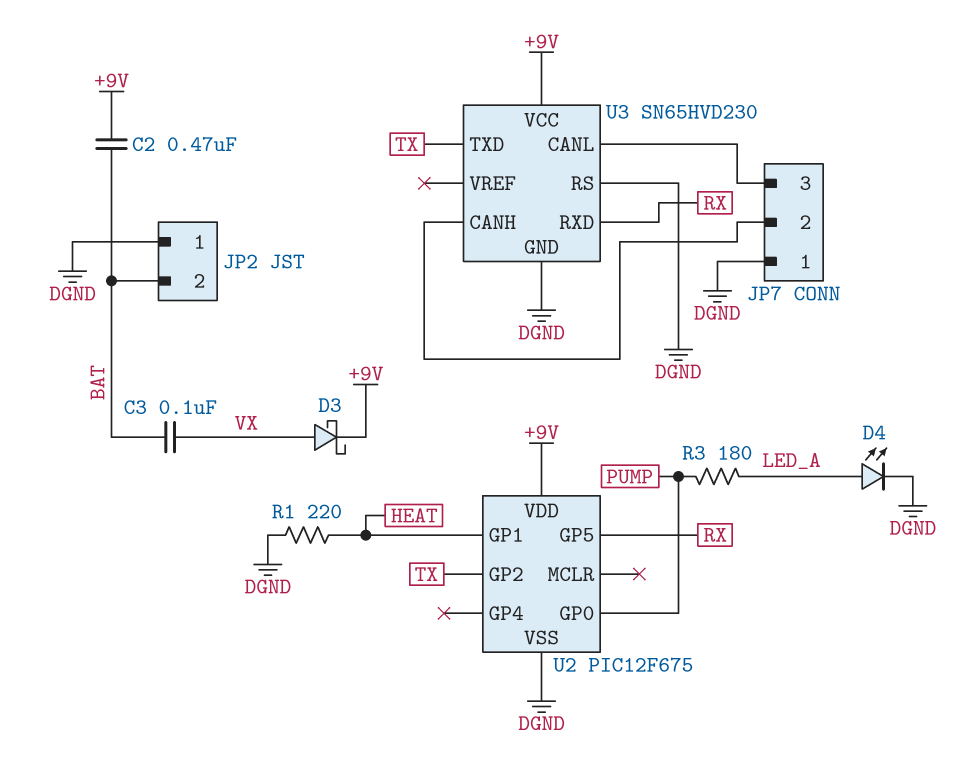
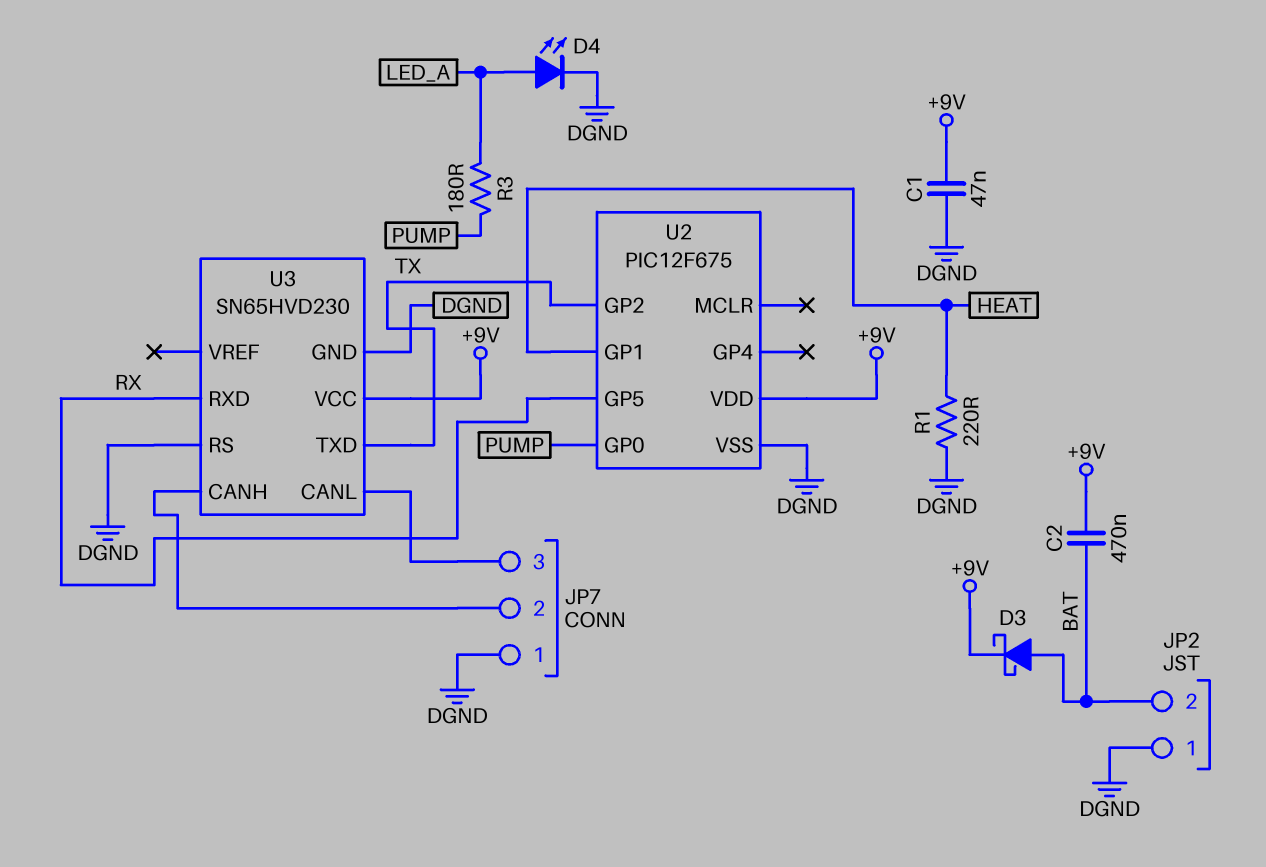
C1: none -> 47nF (+9V, DGND)
C3: 100nF (BAT, VX) -> none
D3: schottky (A VX, K +9V) -> schottky (A BAT, K +9V)

